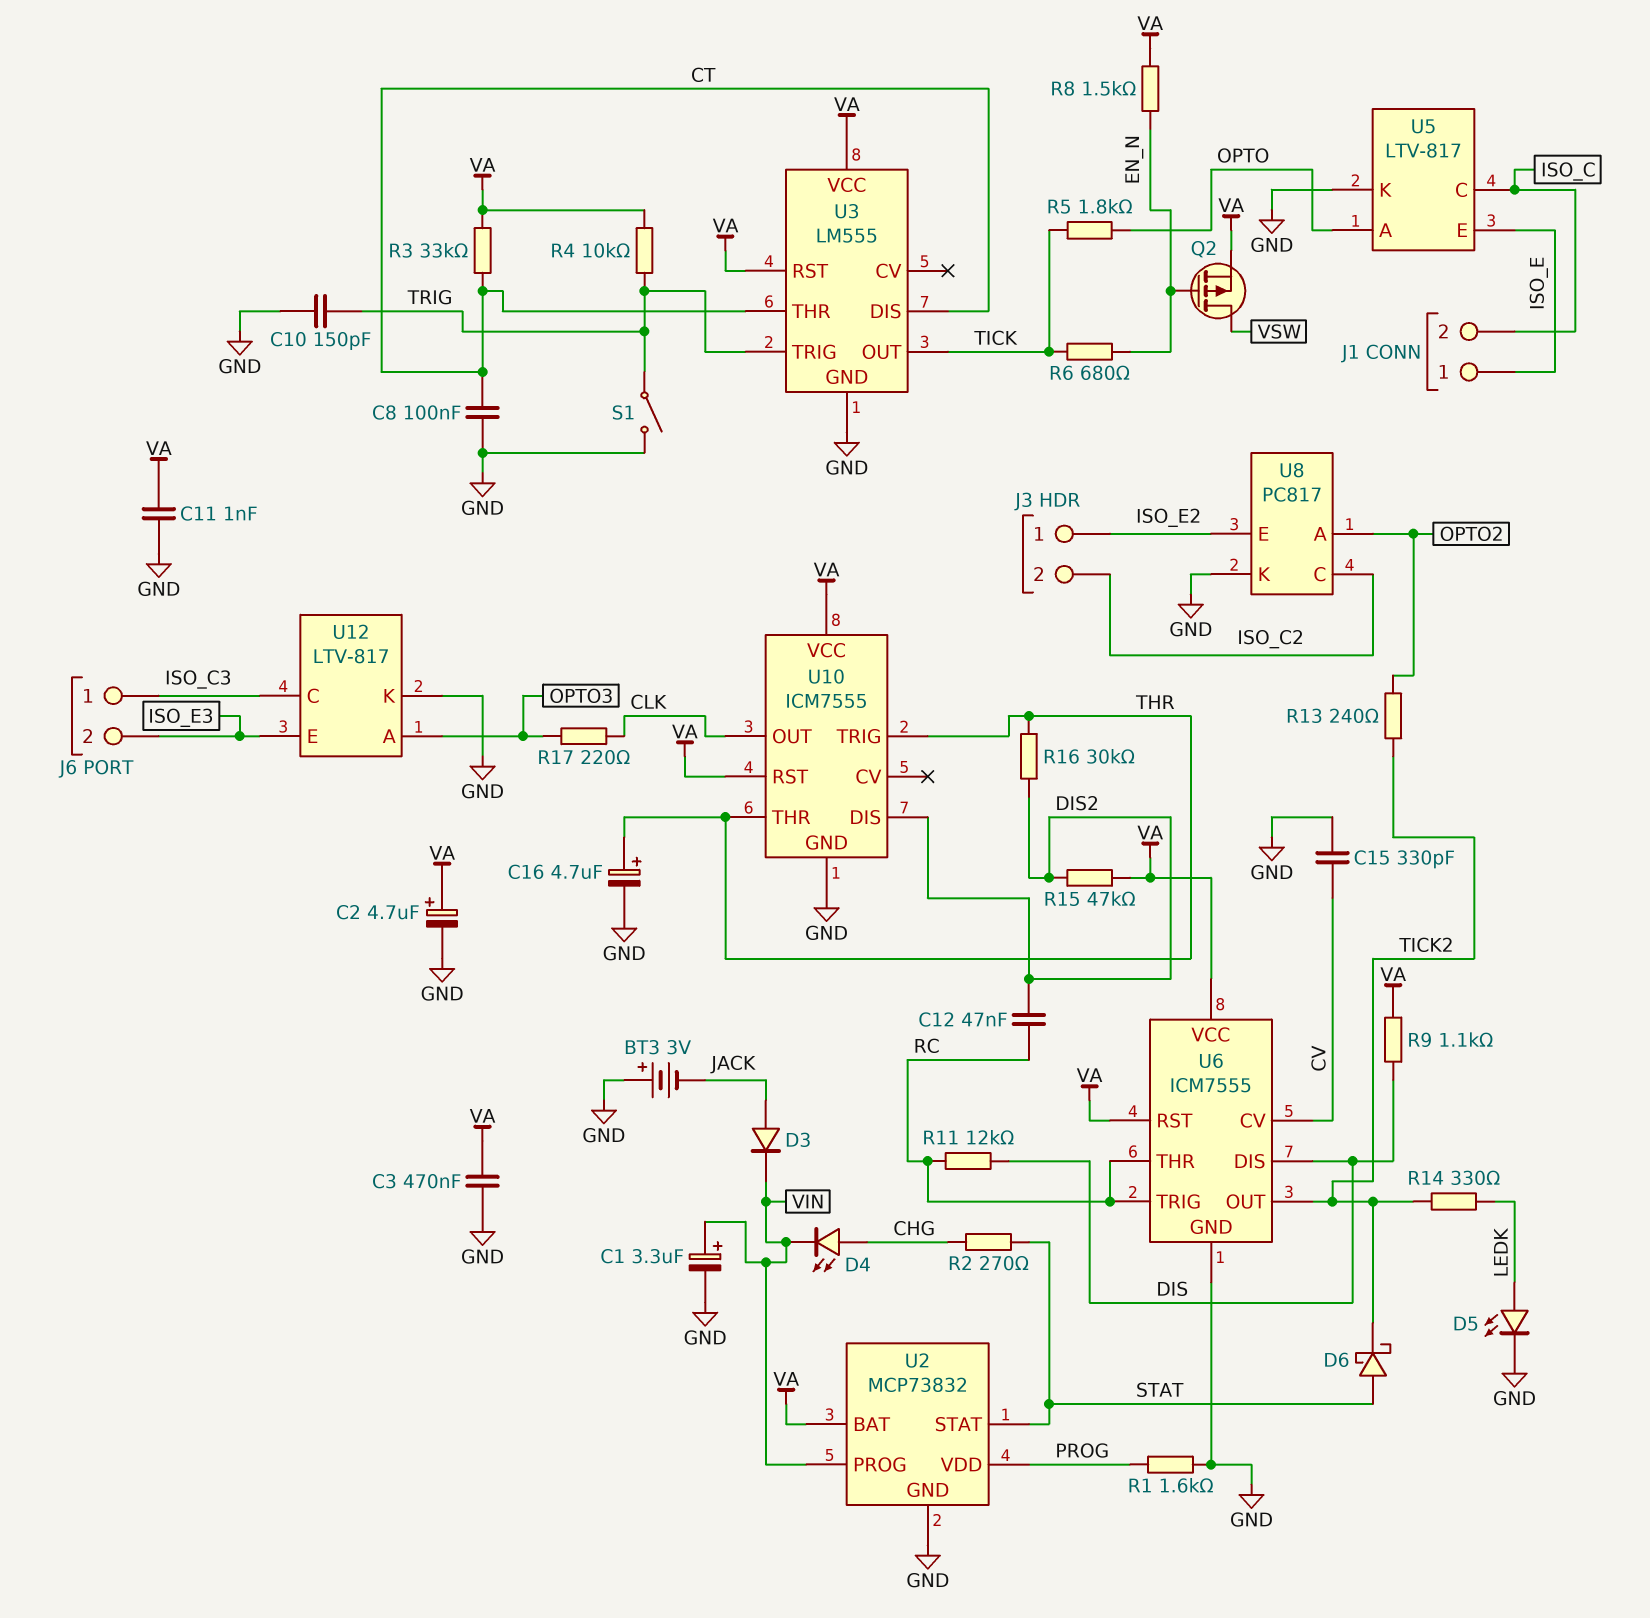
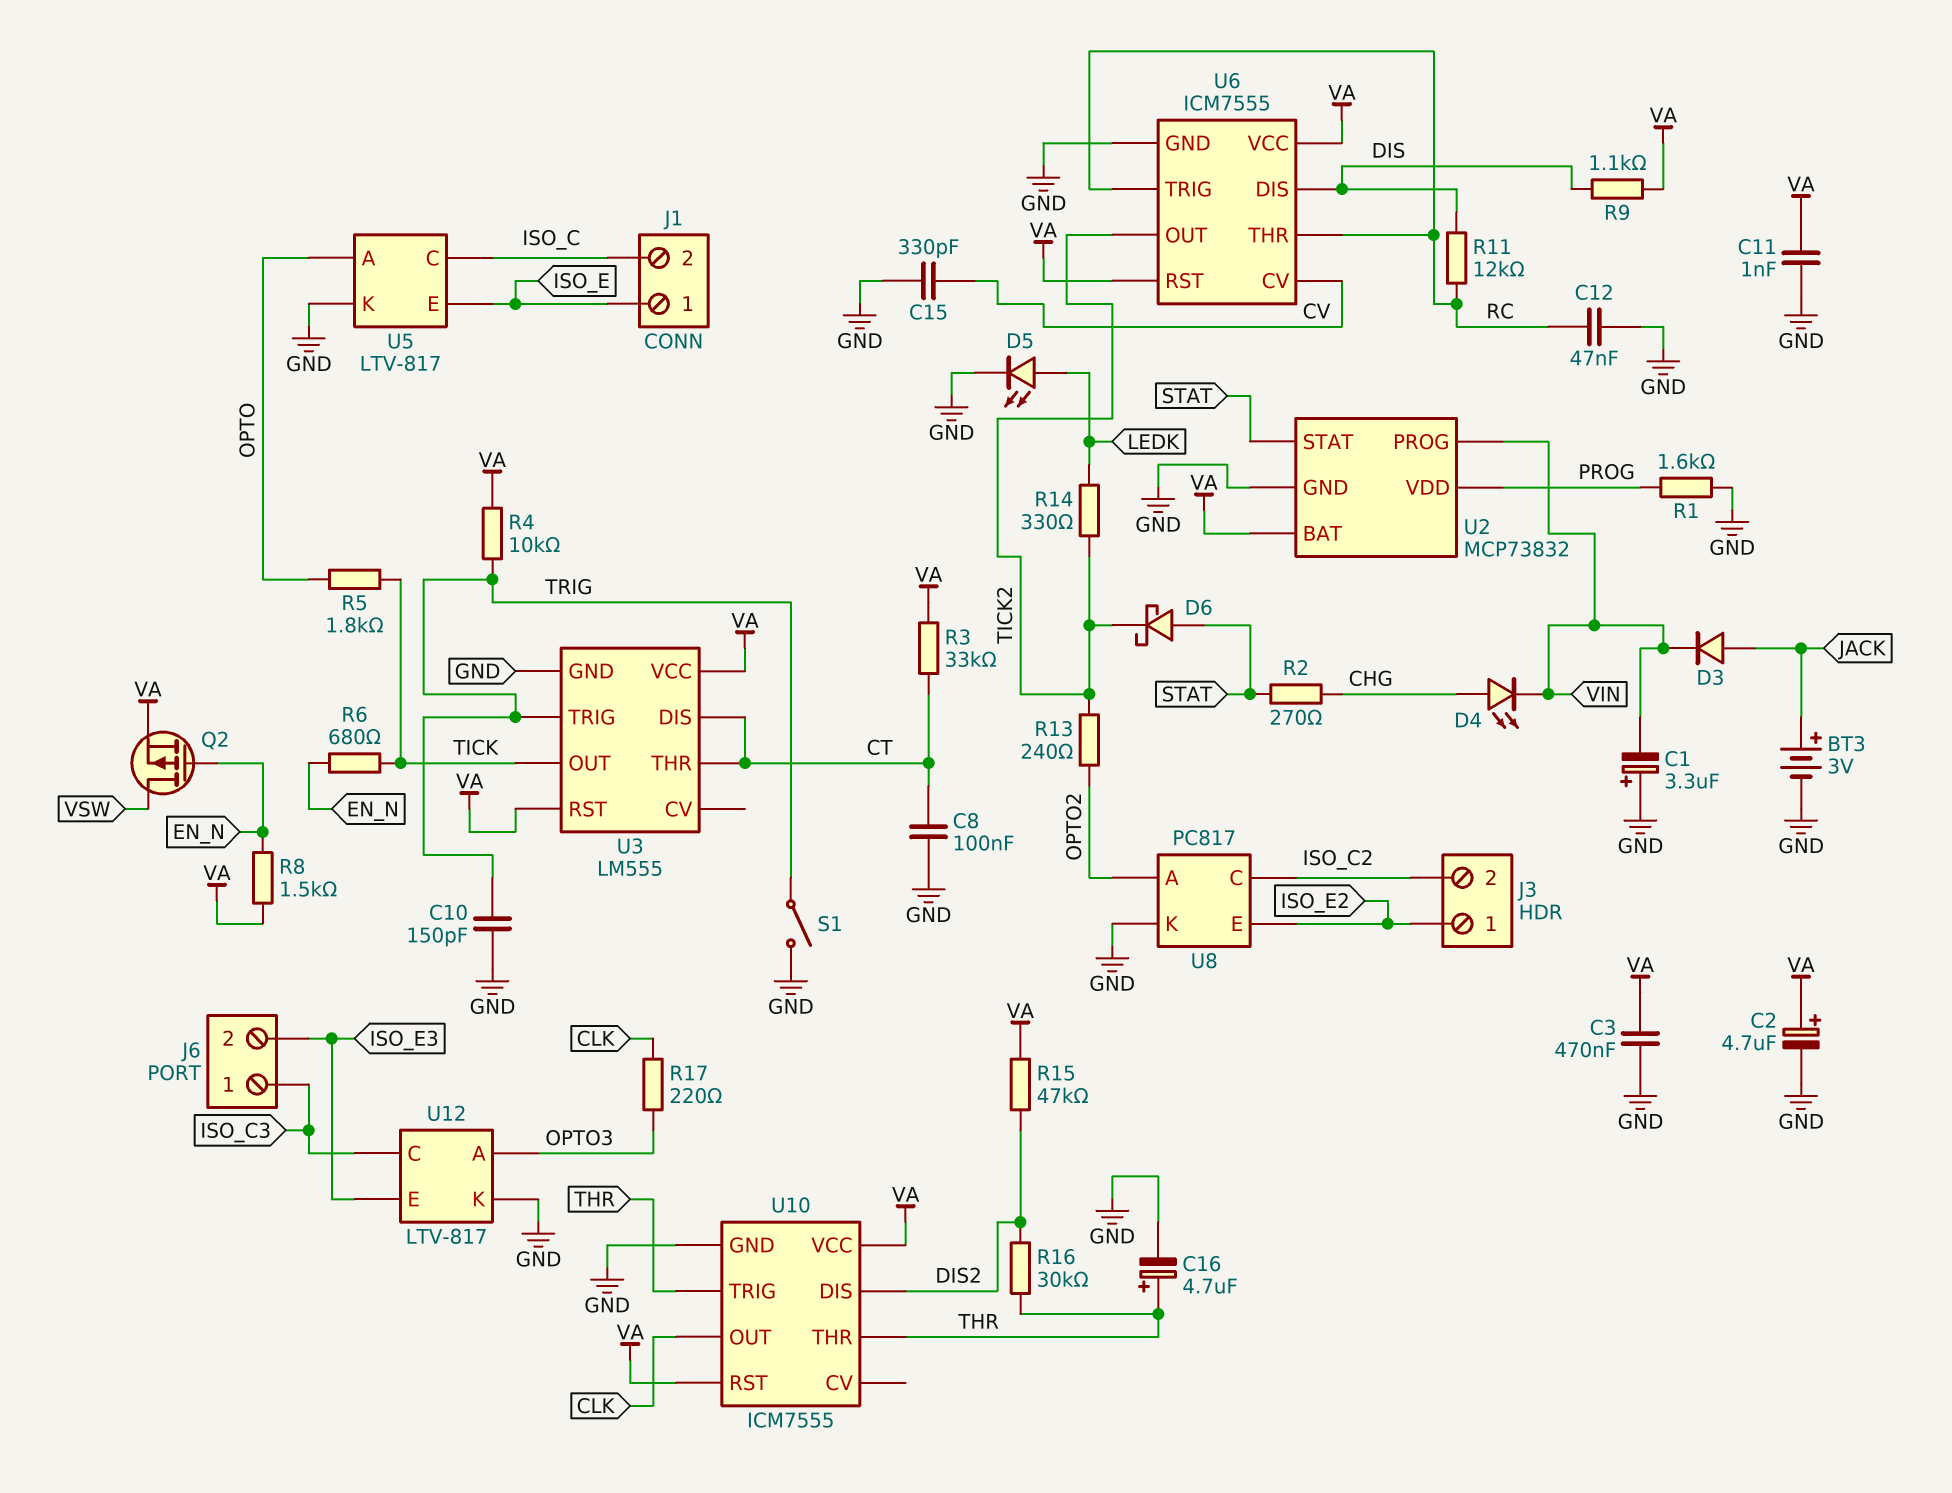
BT3: 3V (plus GND, minus JACK) -> 3V (plus JACK, minus GND)
C1: 3.3uF (plus VIN, minus GND) -> 3.3uF (plus GND, minus VIN)
C12: 47nF (DIS2, RC) -> 47nF (GND, RC)

